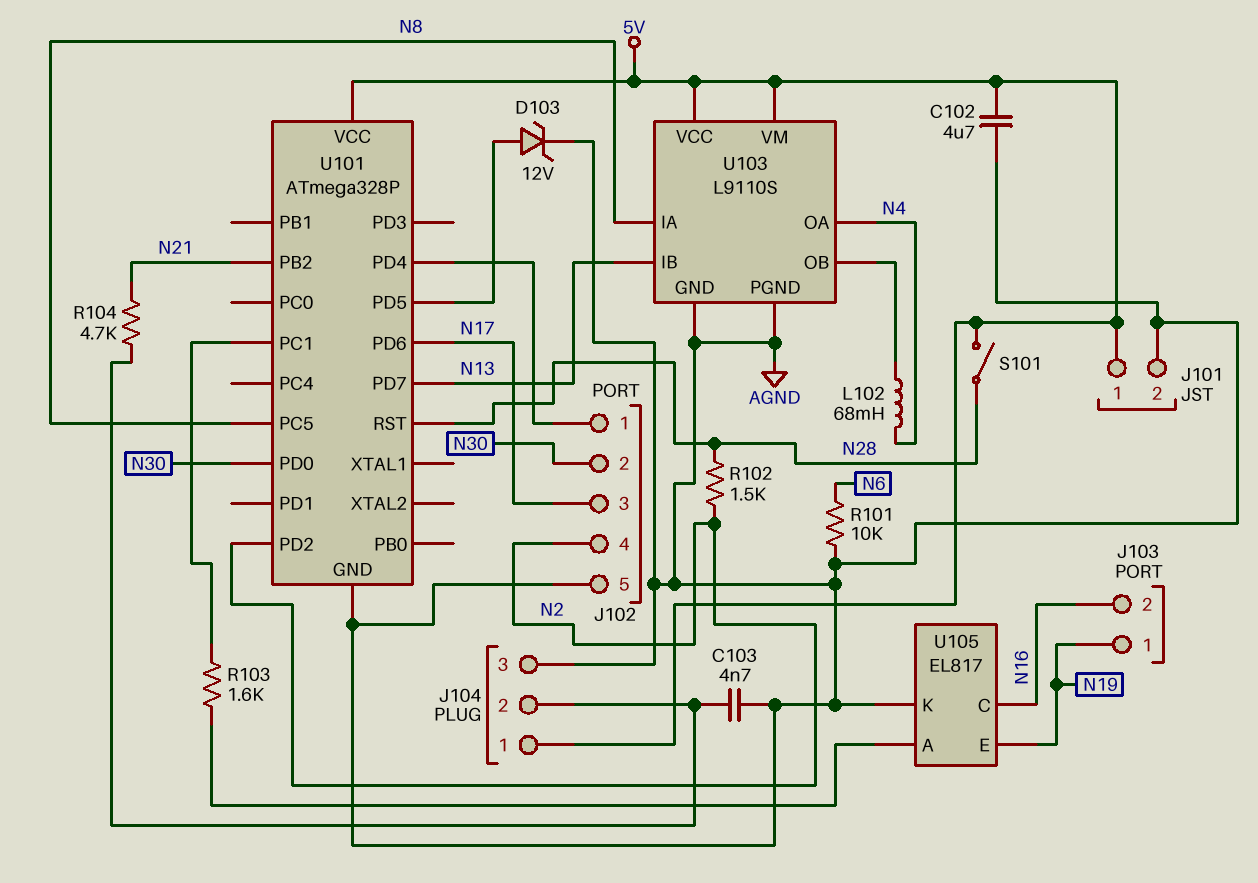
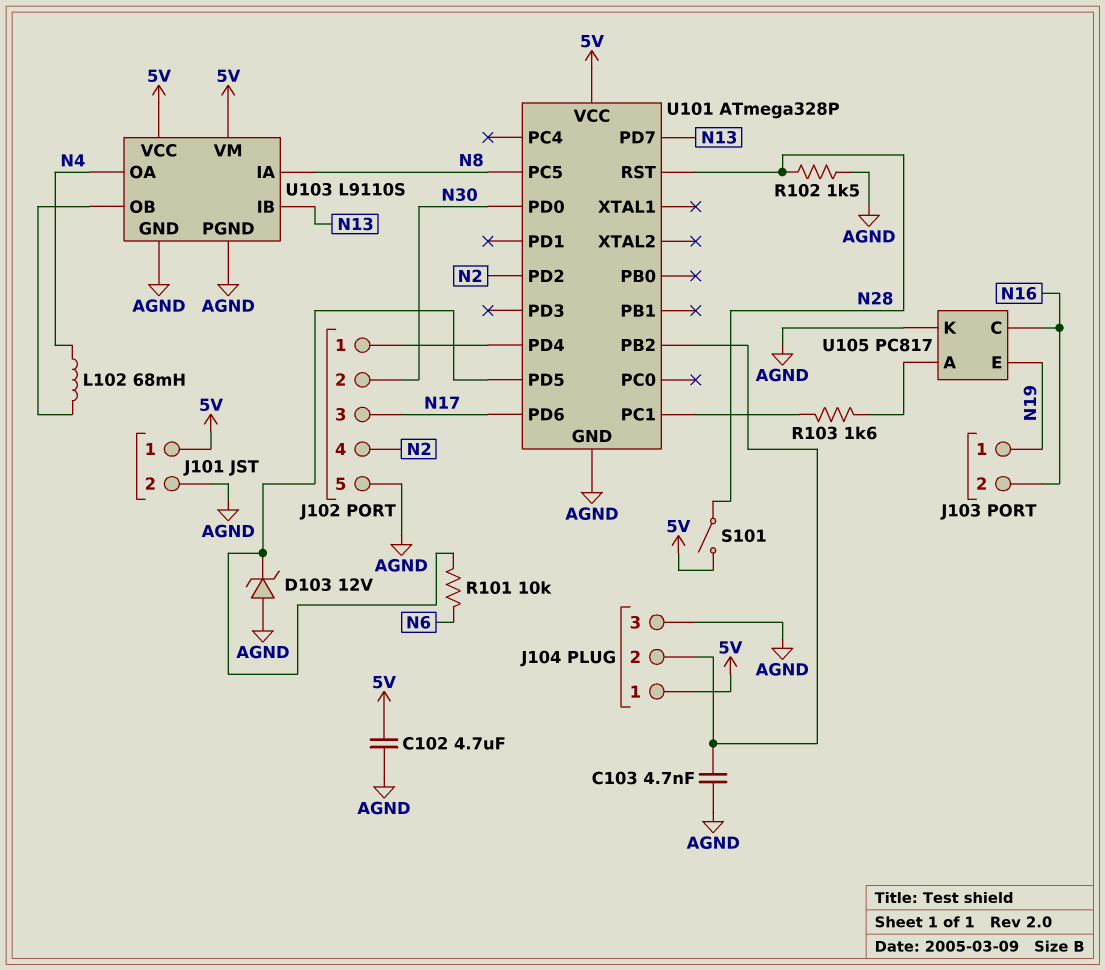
D103: zener 12V (A U101/PD5, K AGND) -> zener 12V (A AGND, K U101/PD5)
R101: 10k (AGND, N6) -> 10k (N6, U101/PD5)
R102: 1.5k (N2, N28) -> 1.5k (AGND, N28)
R104: 4.7k (J104/2, N21) -> none
U101 pin PB2: N21 -> J104/2
U105: EL817 -> PC817

